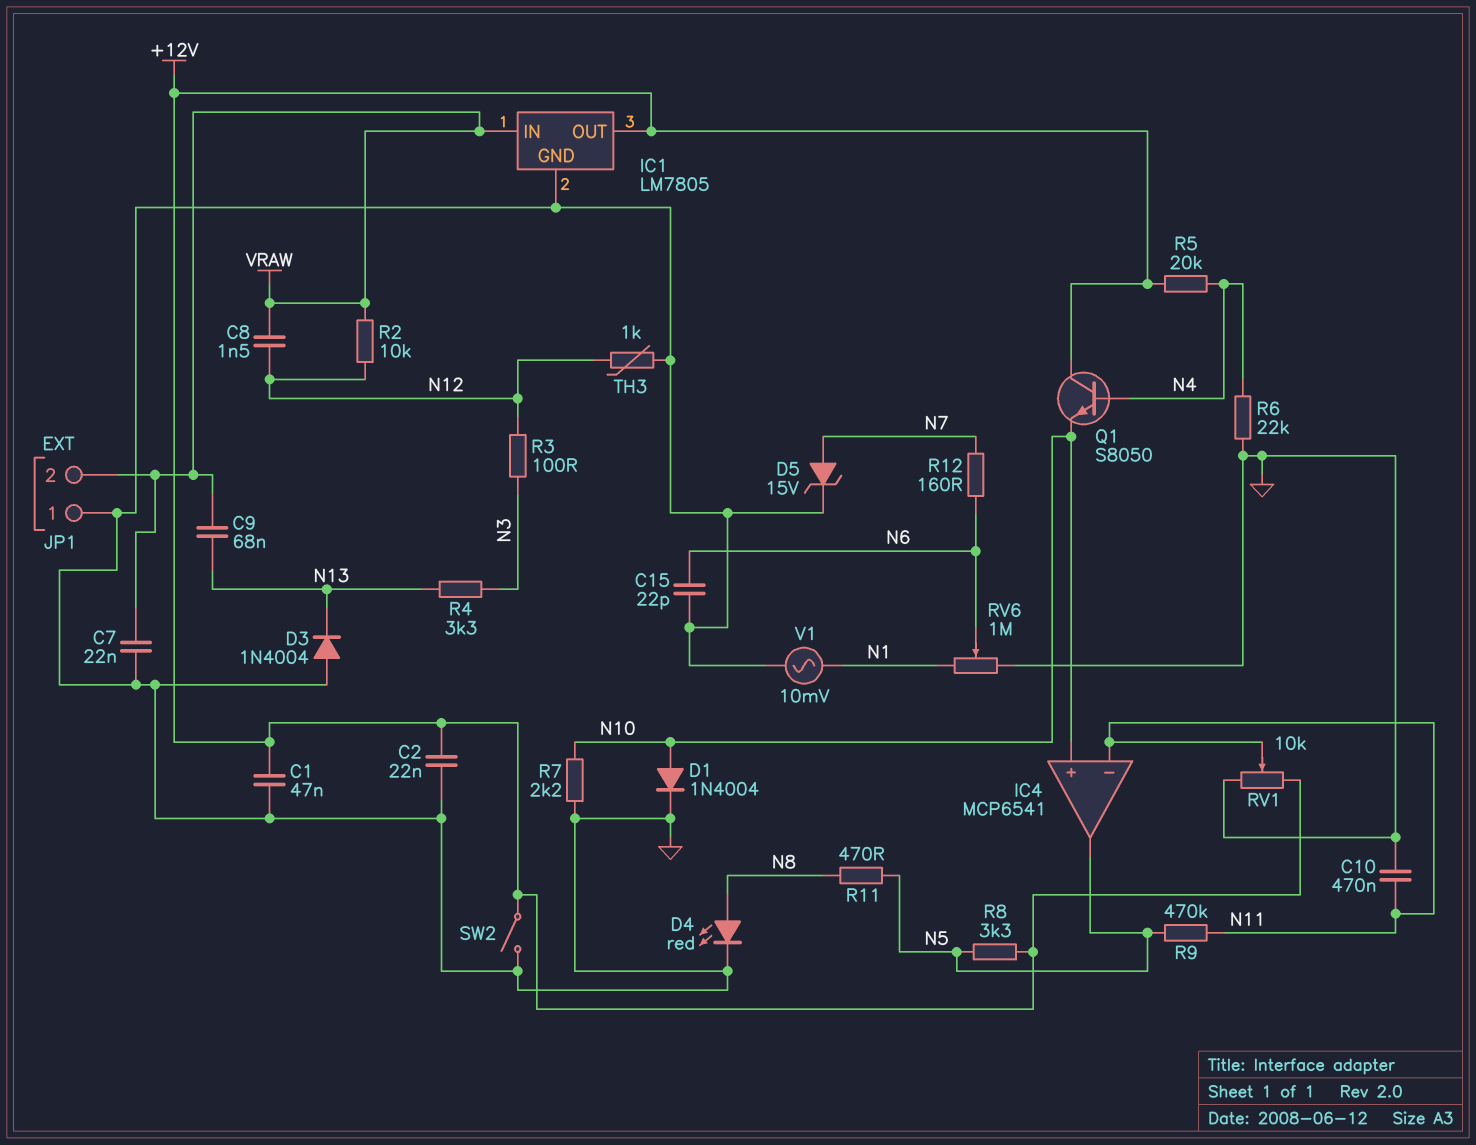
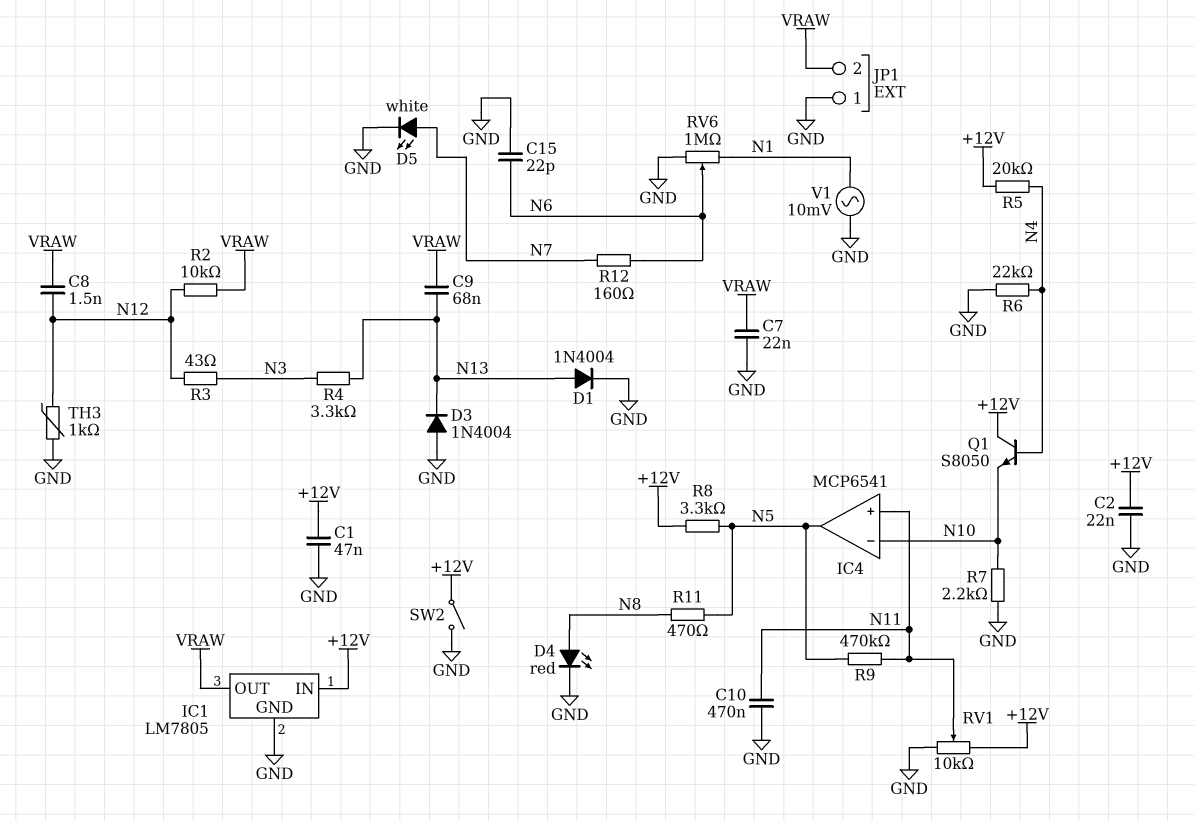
D1: diode 1N4004 (A N10, K GND) -> diode 1N4004 (A N13, K GND)
D5: zener 15V (A N7, K GND) -> LED white (A N7, K GND)
IC1 pin IN: VRAW -> +12V
IC1 pin OUT: +12V -> VRAW
IC4 pin in+: N10 -> N11
IC4 pin in-: N11 -> N10
R3: 100 (N3, N12) -> 43 (N3, N12)

